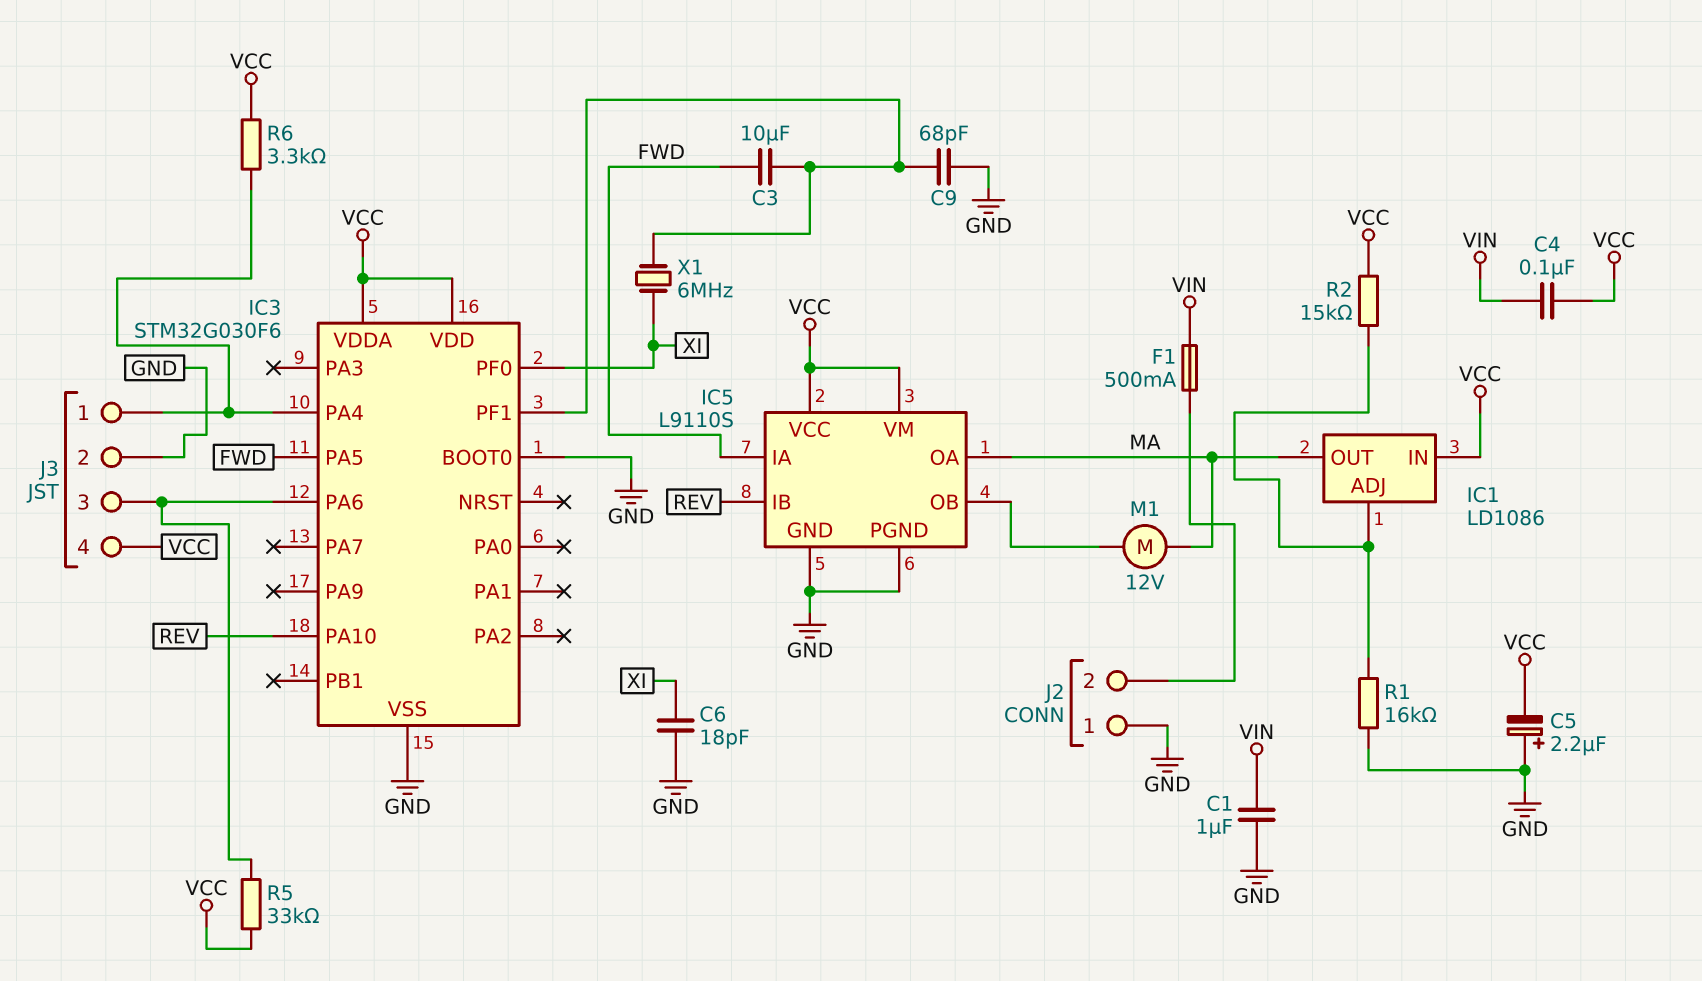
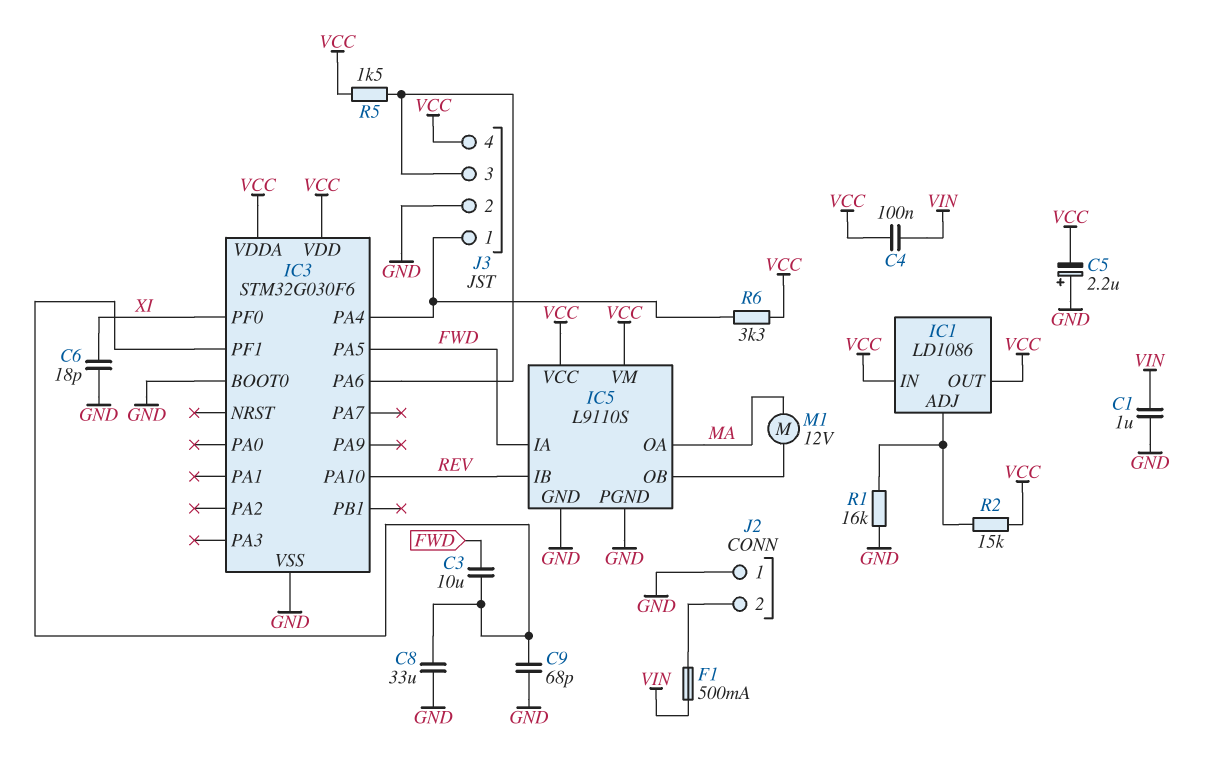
C8: none -> 33uF (GND, IC3/PF1)
IC1 pin OUT: MA -> VCC
R5: 33k (IC3/PA6, VCC) -> 1.5k (IC3/PA6, VCC)
X1: 6MHz (IC3/PF1, XI) -> none

